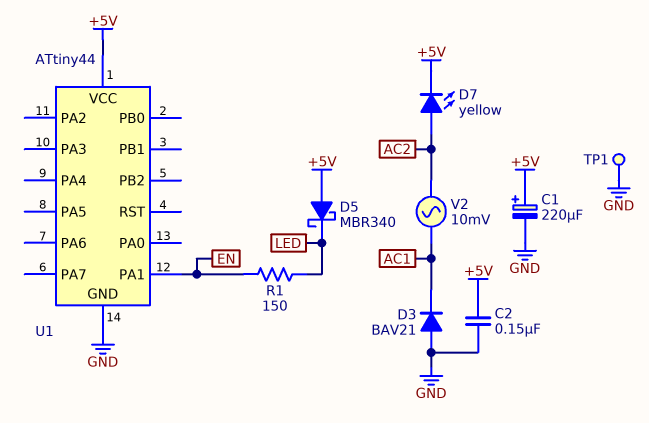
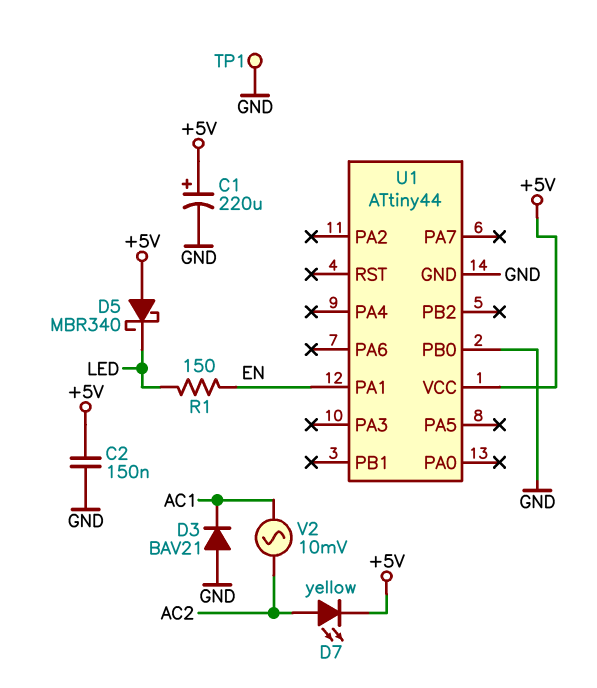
U1 pin PB0: none -> GND

